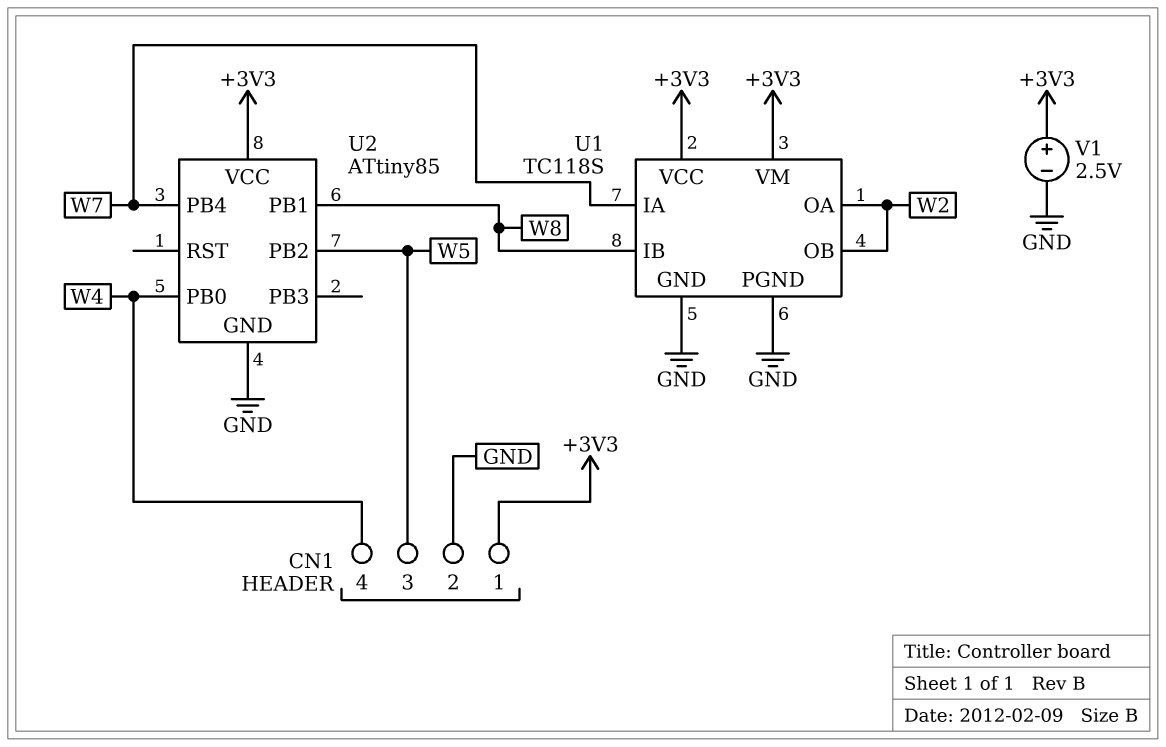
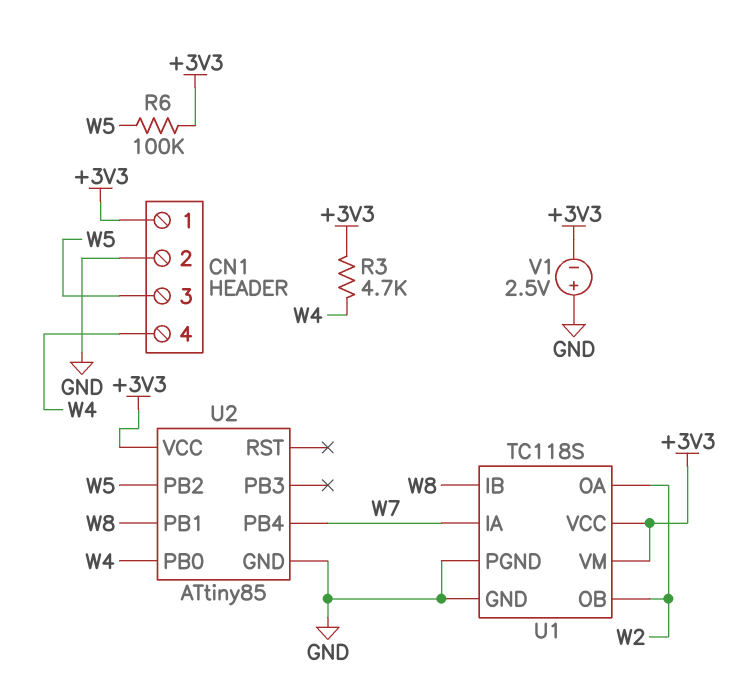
R3: none -> 4.7k (+3V3, W4)
R6: none -> 100k (+3V3, W5)
V1: 2.5V (plus +3V3, minus GND) -> 2.5V (plus GND, minus +3V3)

